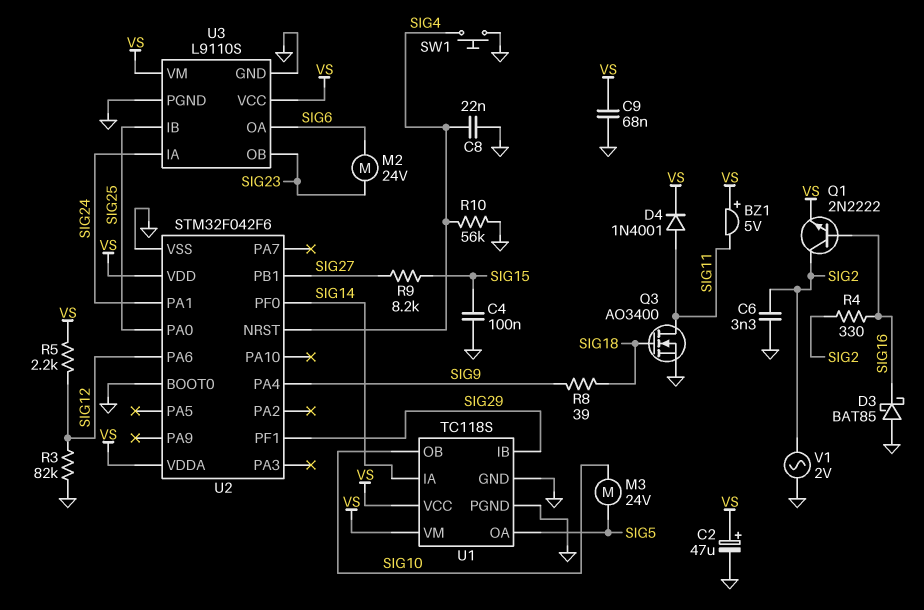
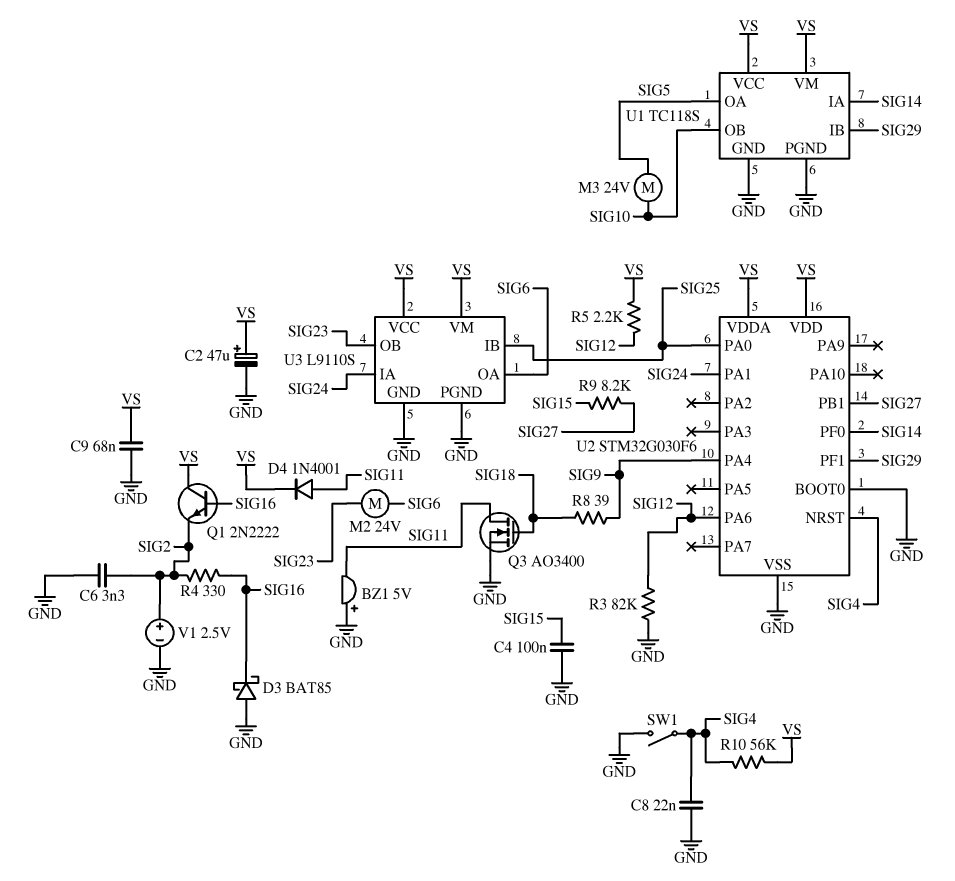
BZ1: buzzer 5V (plus VS, minus SIG11) -> buzzer 5V (plus GND, minus SIG11)
Q1: NPN 2N2222 (B SIG16, C SIG2, E VS) -> NPN 2N2222 (B SIG16, C VS, E SIG2)
R10: 56k (GND, SIG4) -> 56k (SIG4, VS)
SW1: button (GND, SIG4) -> switch (GND, SIG4)
U2: STM32F042F6 -> STM32G030F6
V1: AC 2V (GND, SIG2) -> 2.5V (plus SIG2, minus GND)

